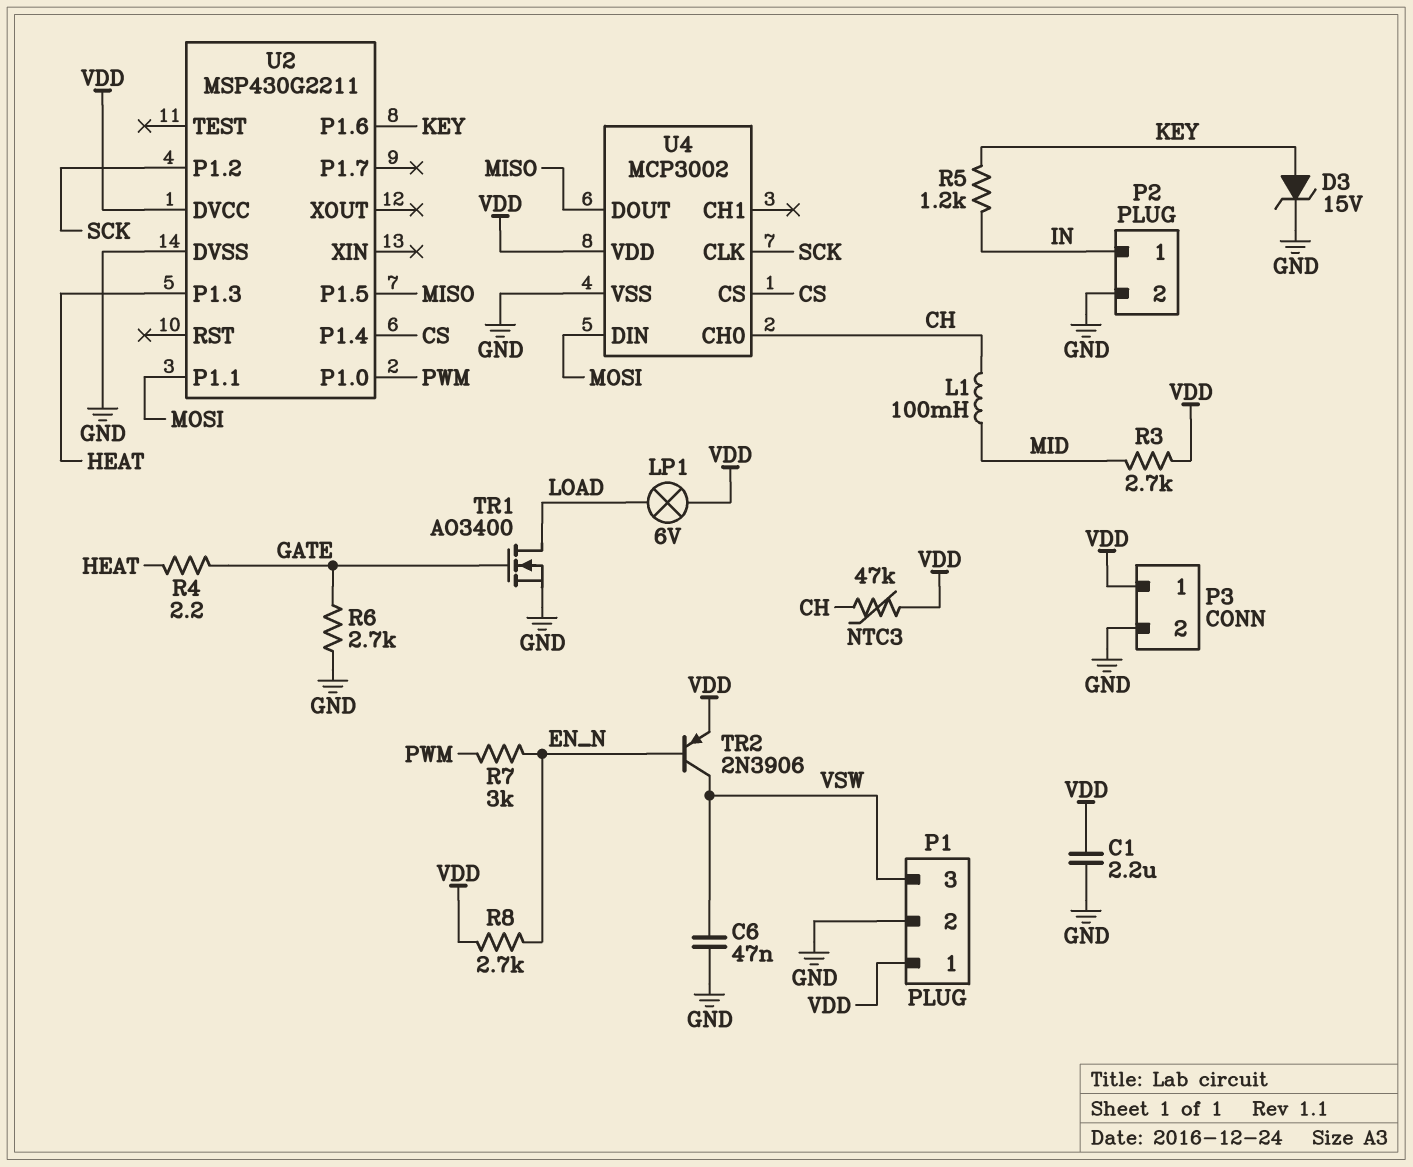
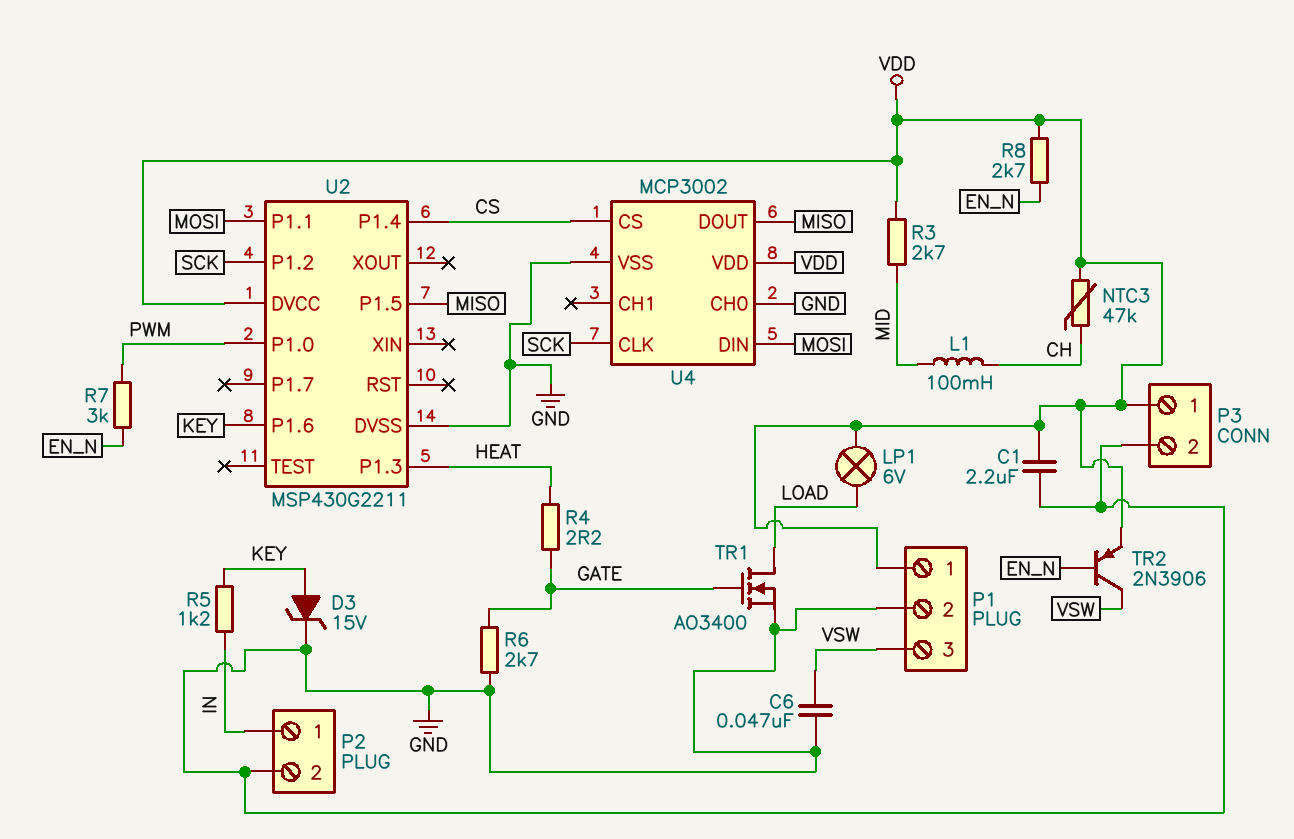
U4 pin CH0: CH -> GND

